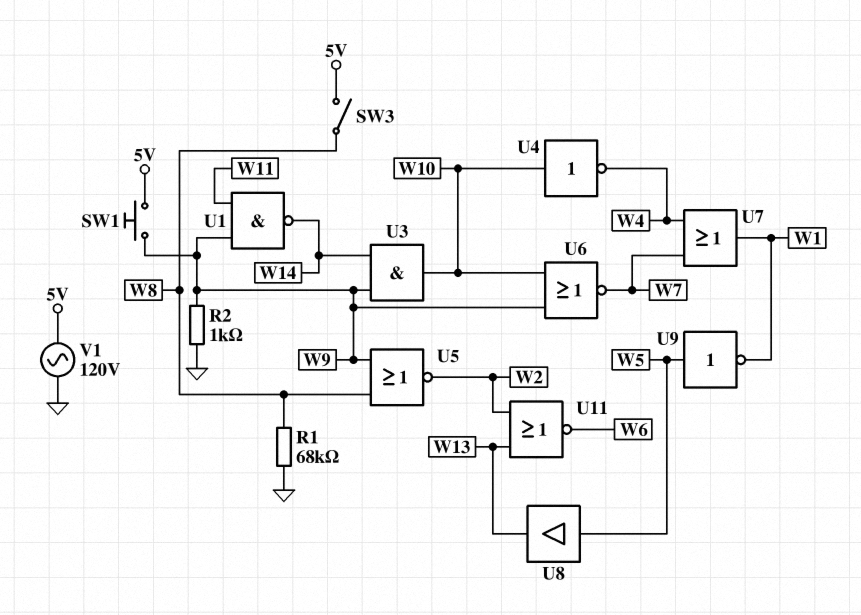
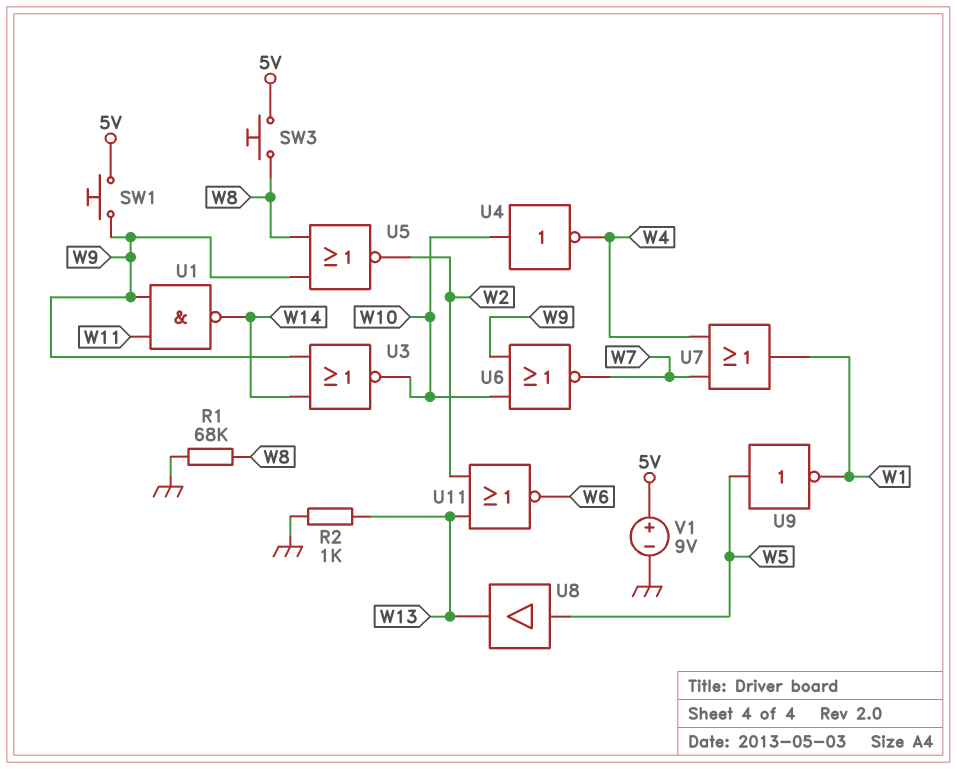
R2: 1k (GND, W9) -> 1k (GND, W13)
SW3: switch (5V, W8) -> button (5V, W8)
U3: AND (in W9, in W14, out W10) -> NOR (in W9, in W14, out W10)
V1: AC 120V (5V, GND) -> 9V (plus 5V, minus GND)

